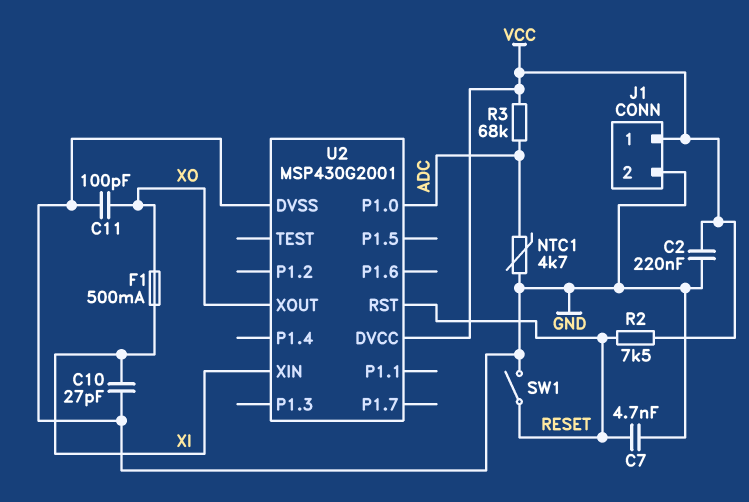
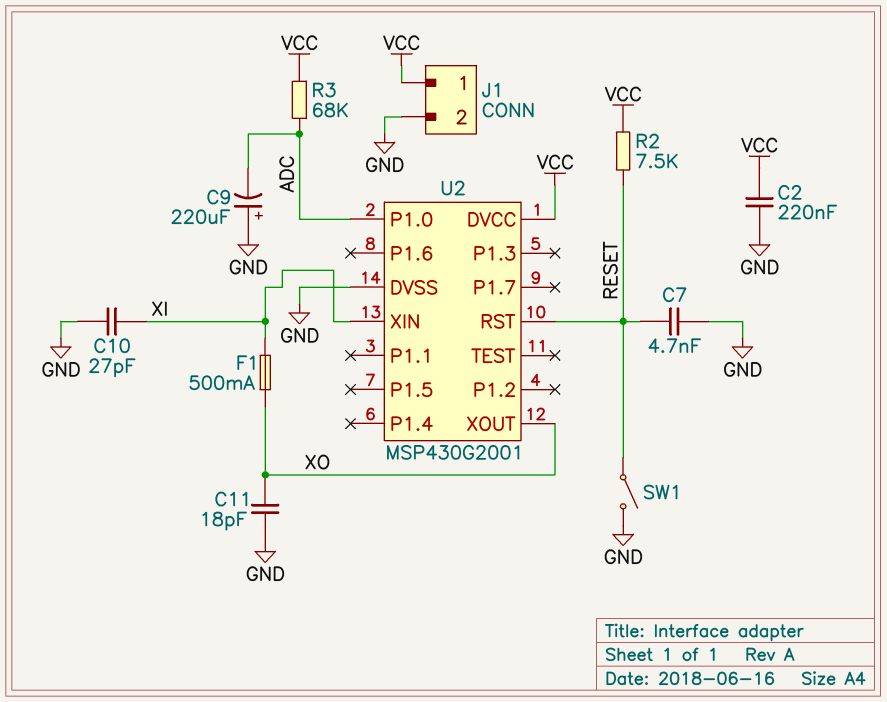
C9: none -> 220uF (plus GND, minus ADC)
C11: 100pF (GND, XO) -> 18pF (GND, XO)
NTC1: 4.7k (ADC, GND) -> none

